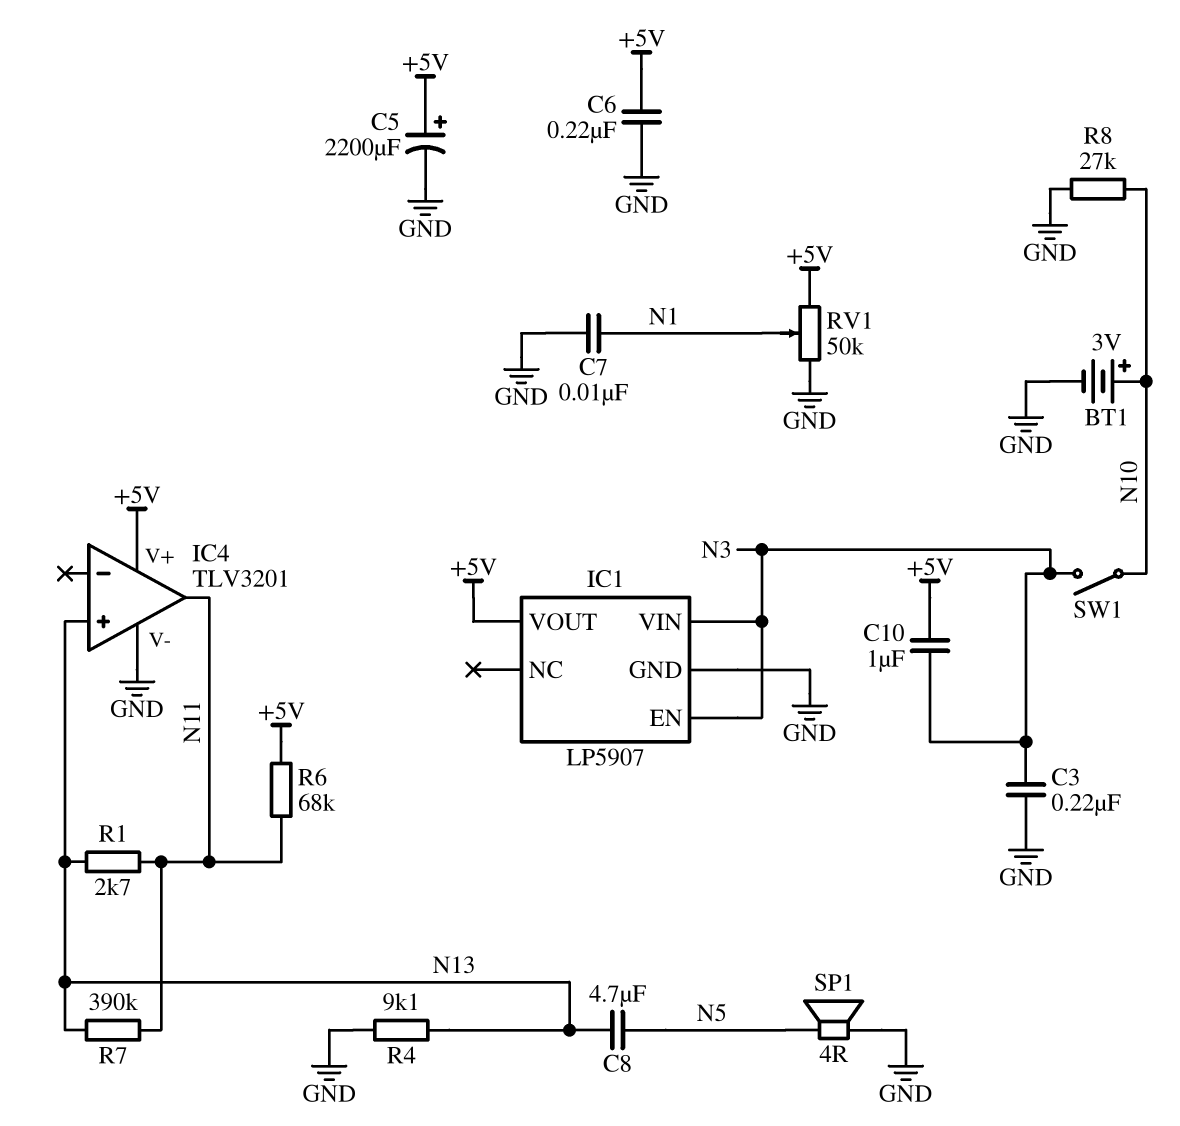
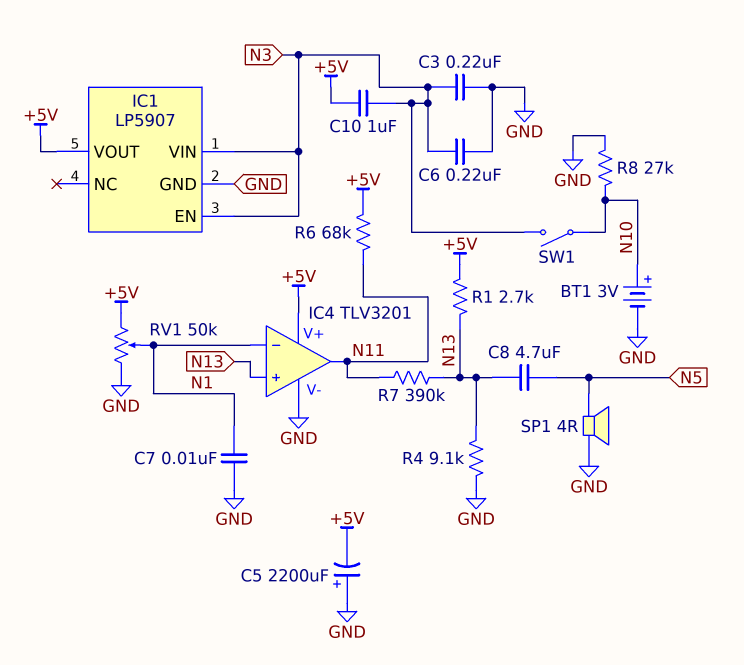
C5: 2200uF (plus +5V, minus GND) -> 2200uF (plus GND, minus +5V)
C6: 220nF (+5V, GND) -> 220nF (GND, N3)
IC4 pin in-: none -> N1
R1: 2.7k (N11, N13) -> 2.7k (+5V, N13)

